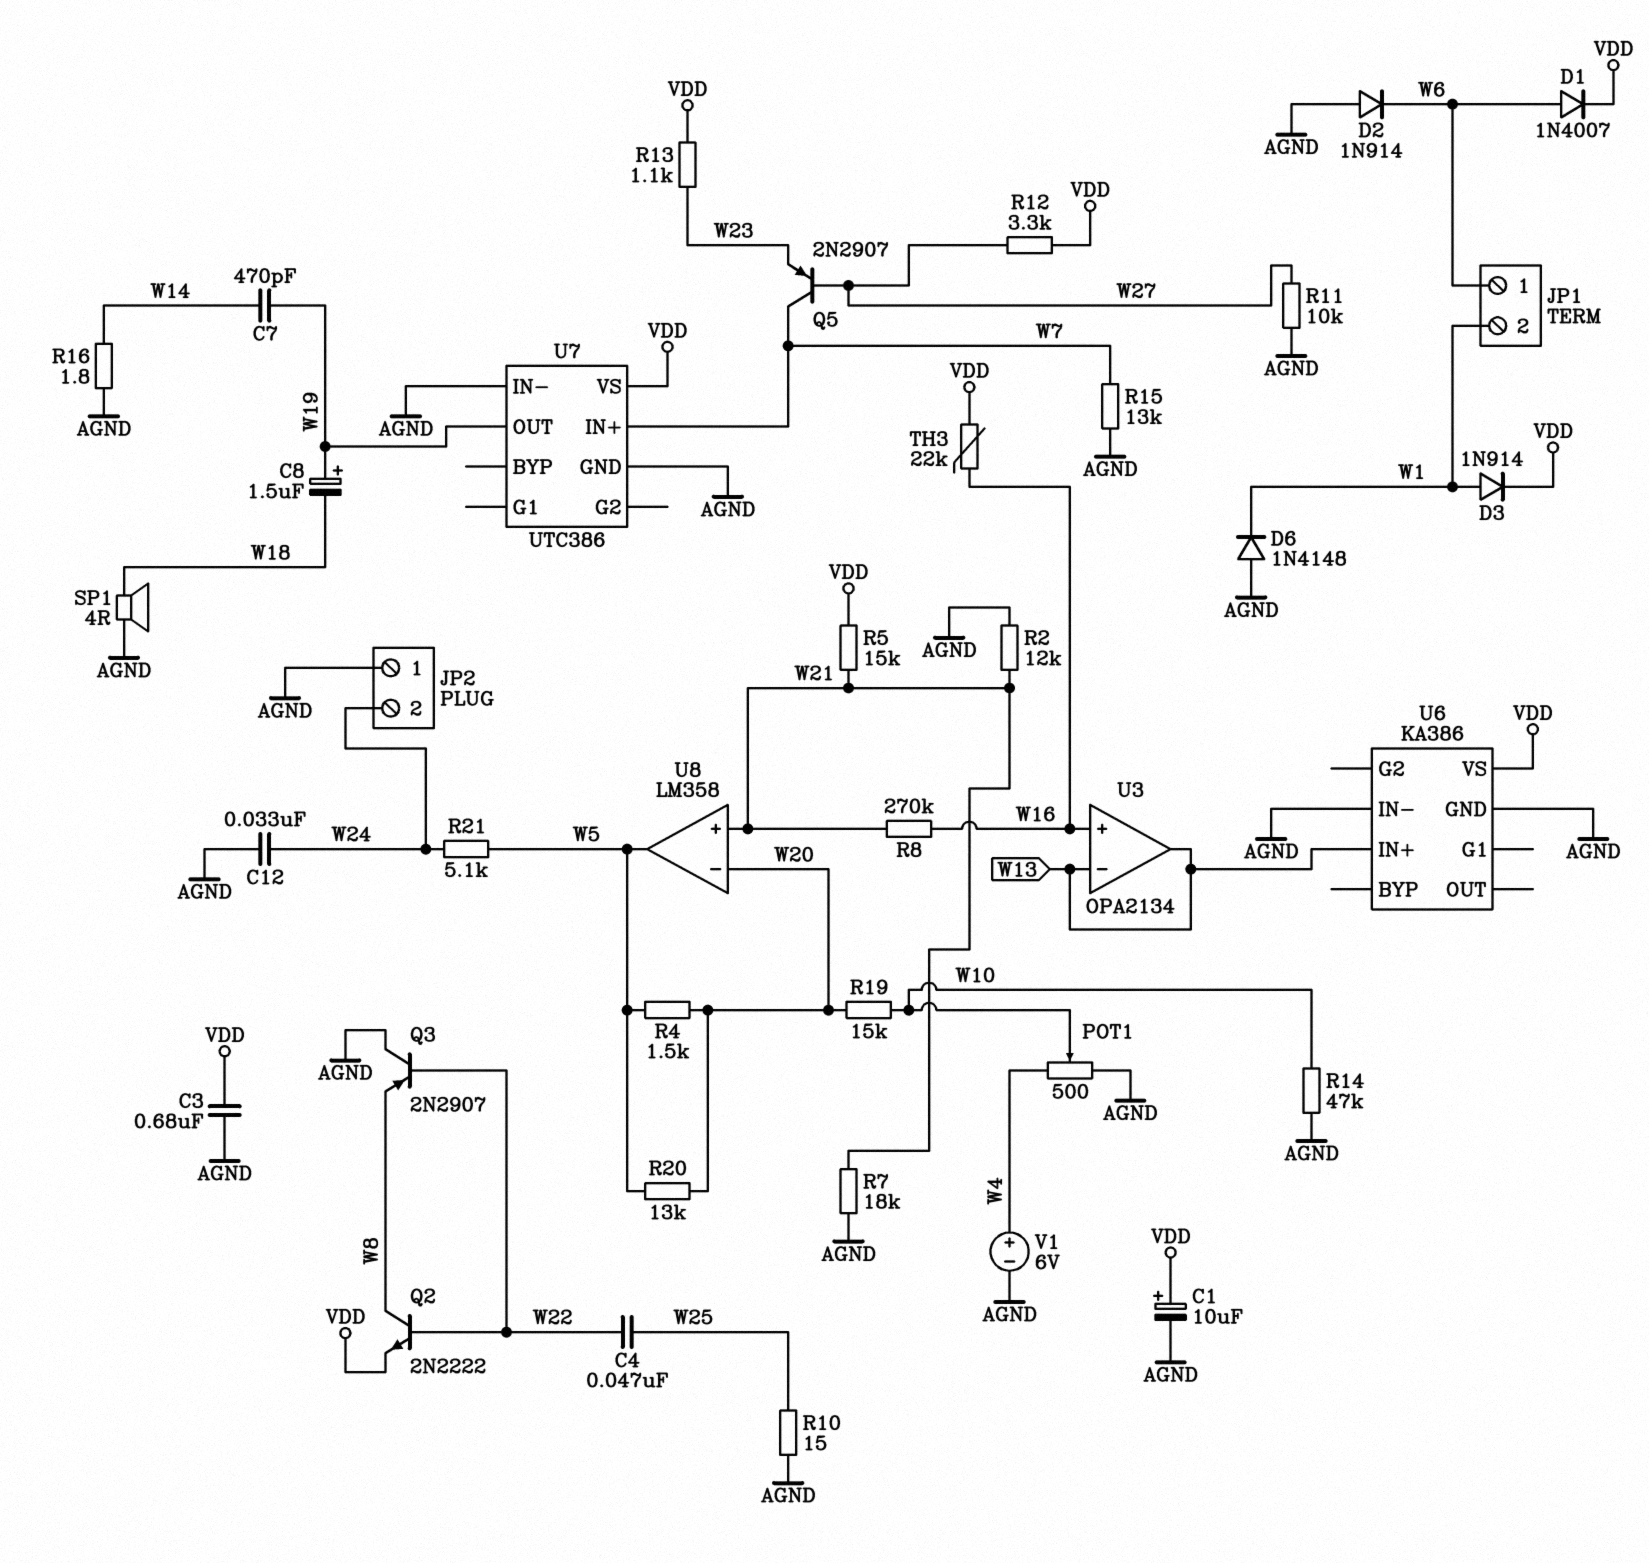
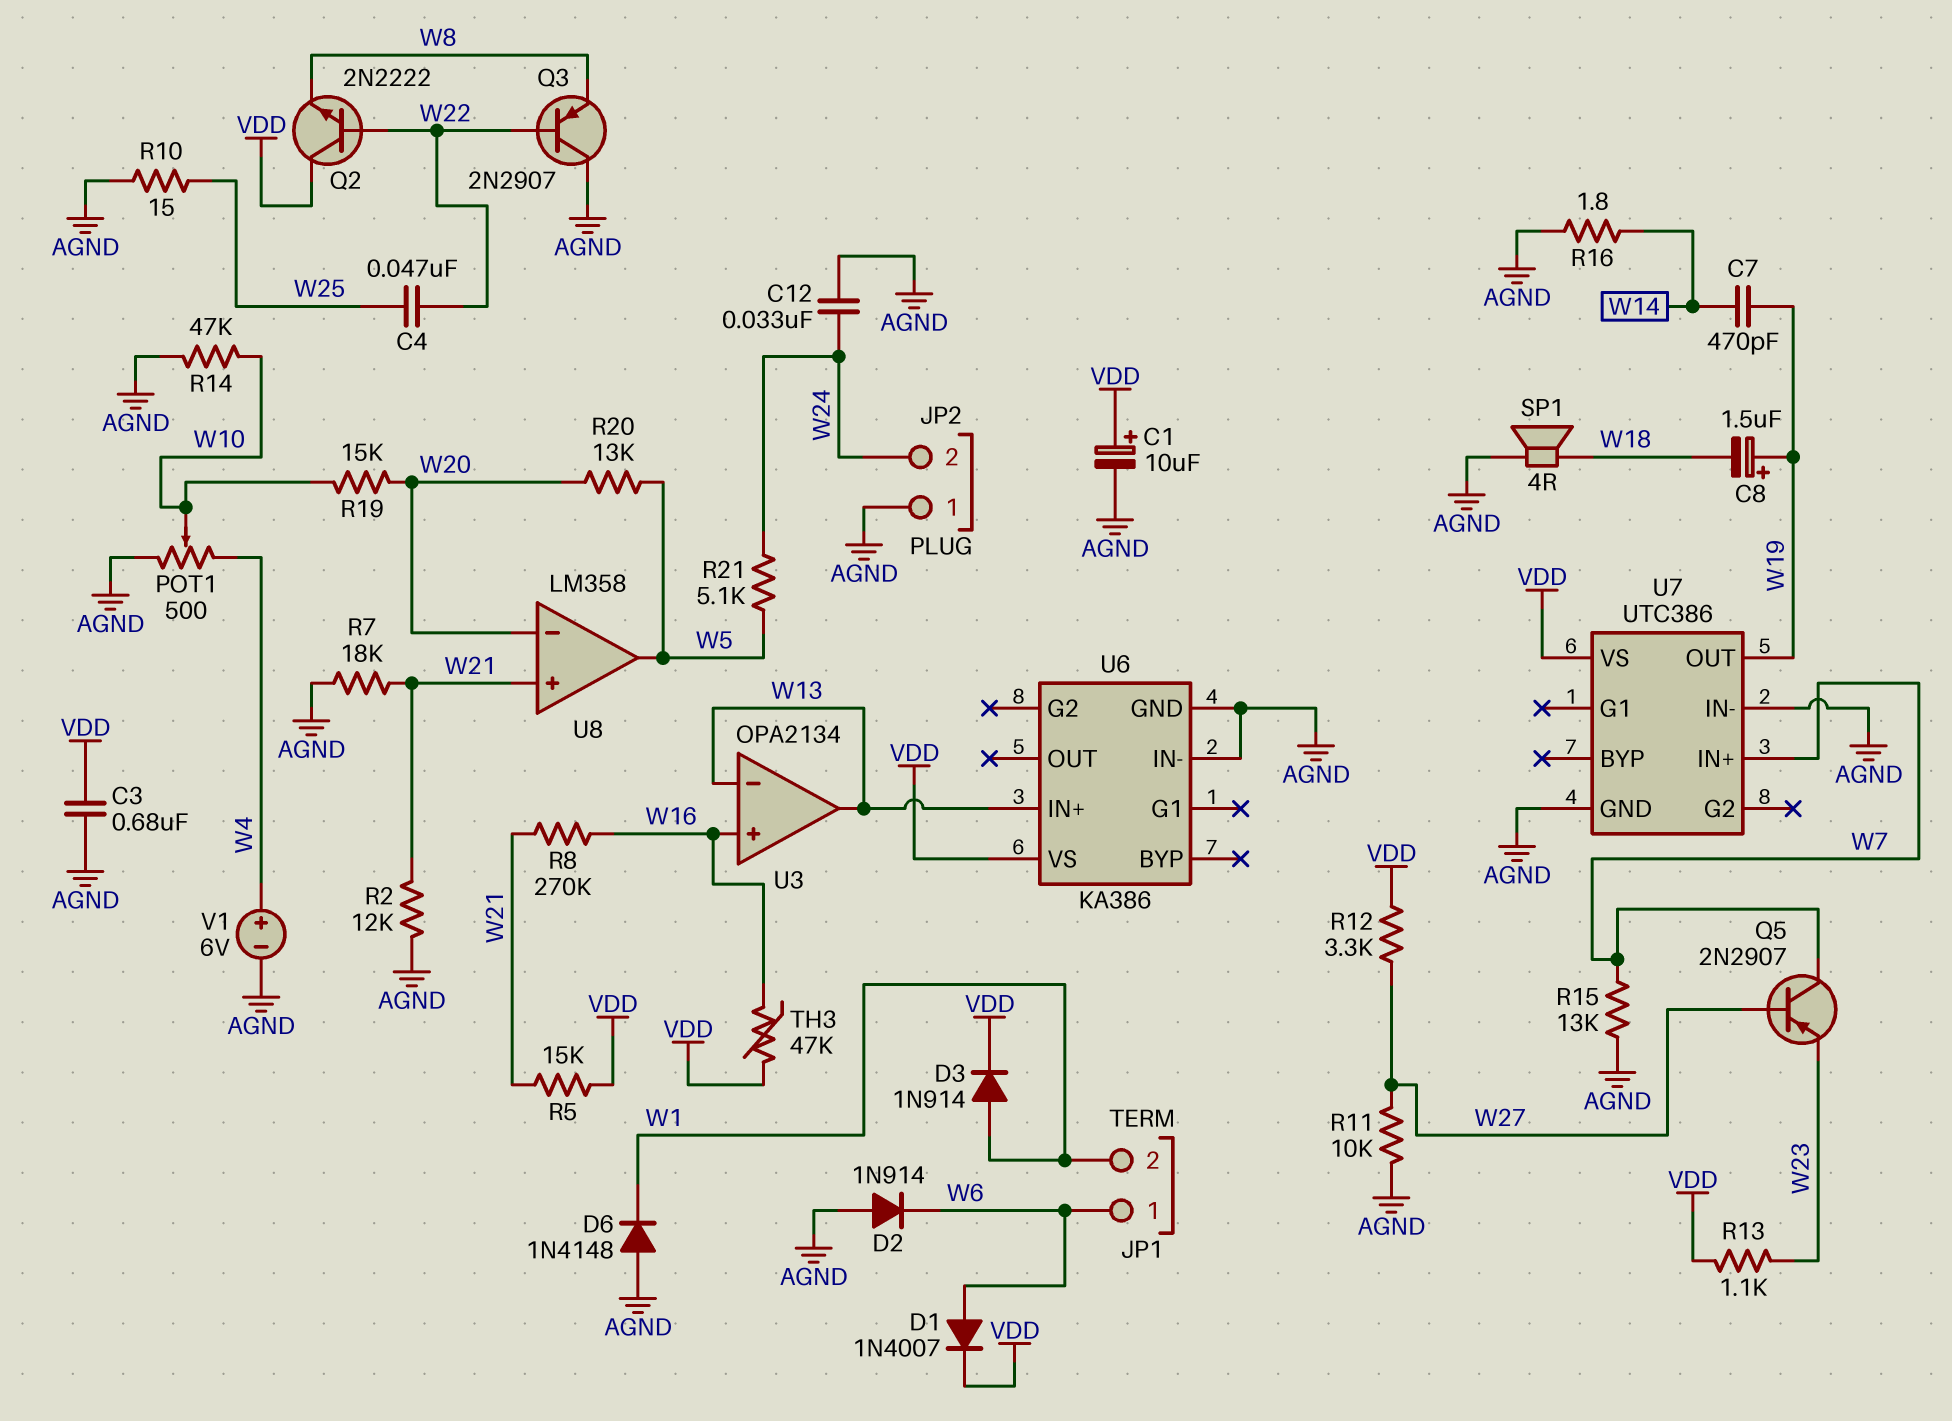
Q2: NPN 2N2222 (B W22, C W8, E VDD) -> NPN 2N2222 (B W22, C VDD, E W8)
R4: 1.5k (W5, W20) -> none
TH3: 22k (VDD, W16) -> 47k (VDD, W16)

